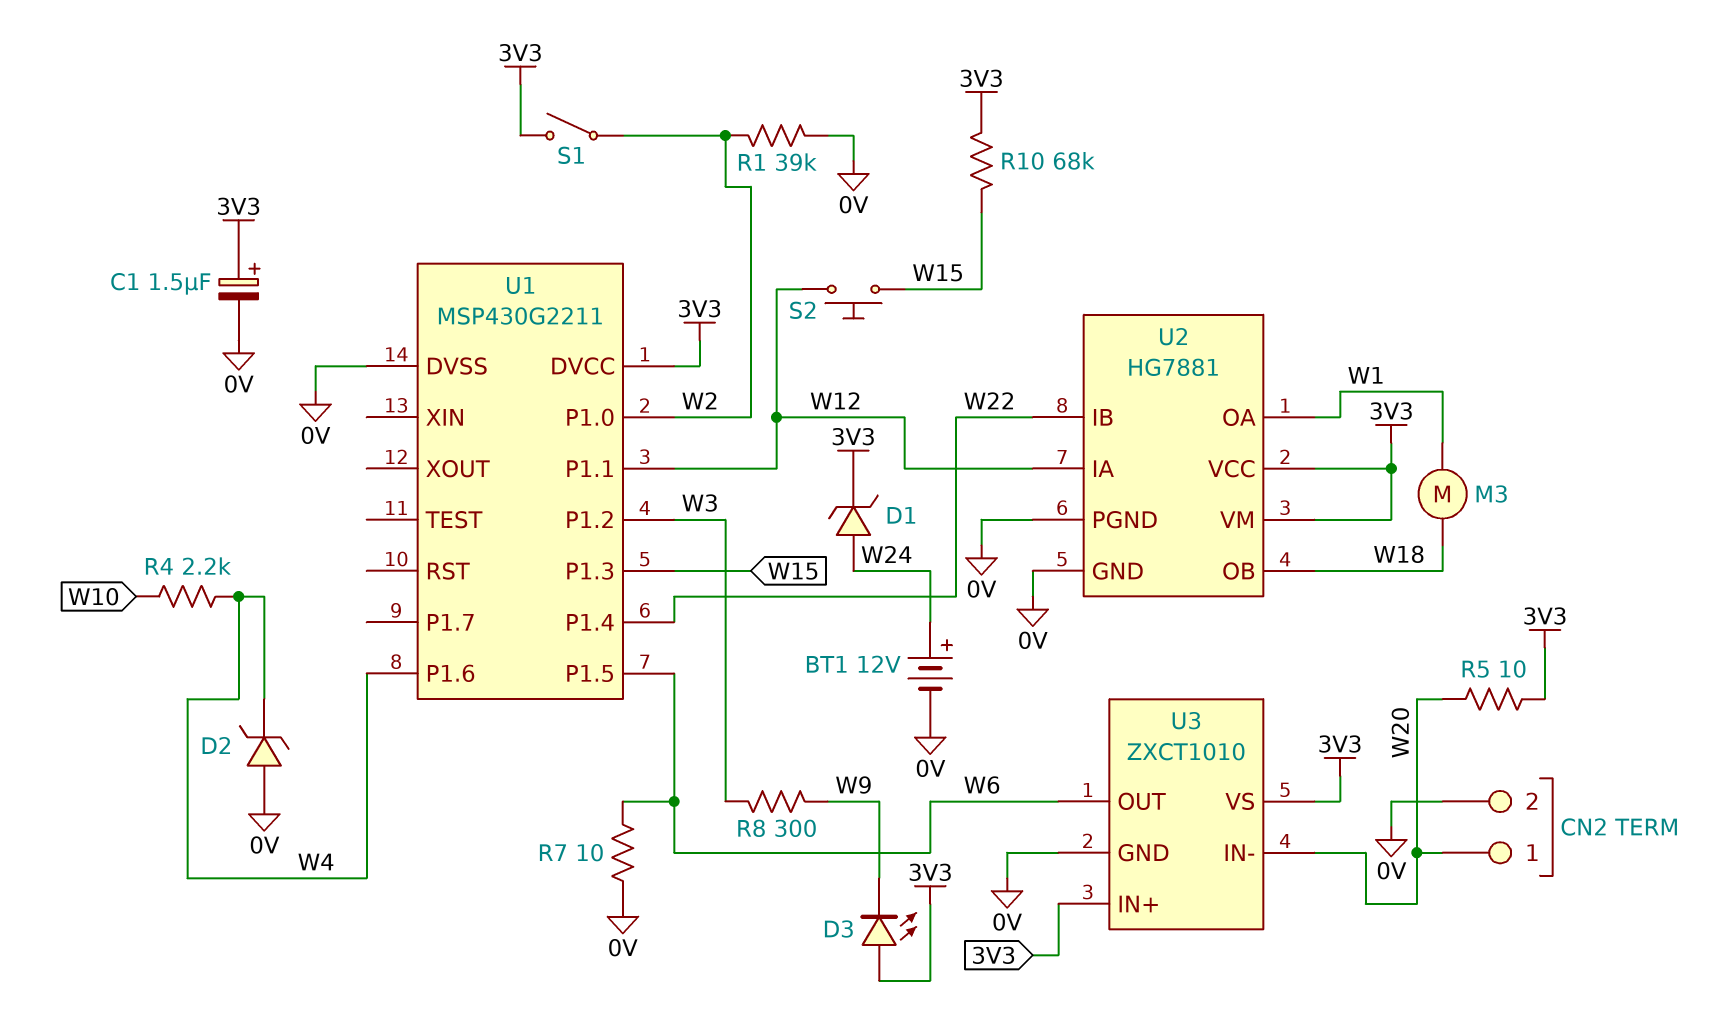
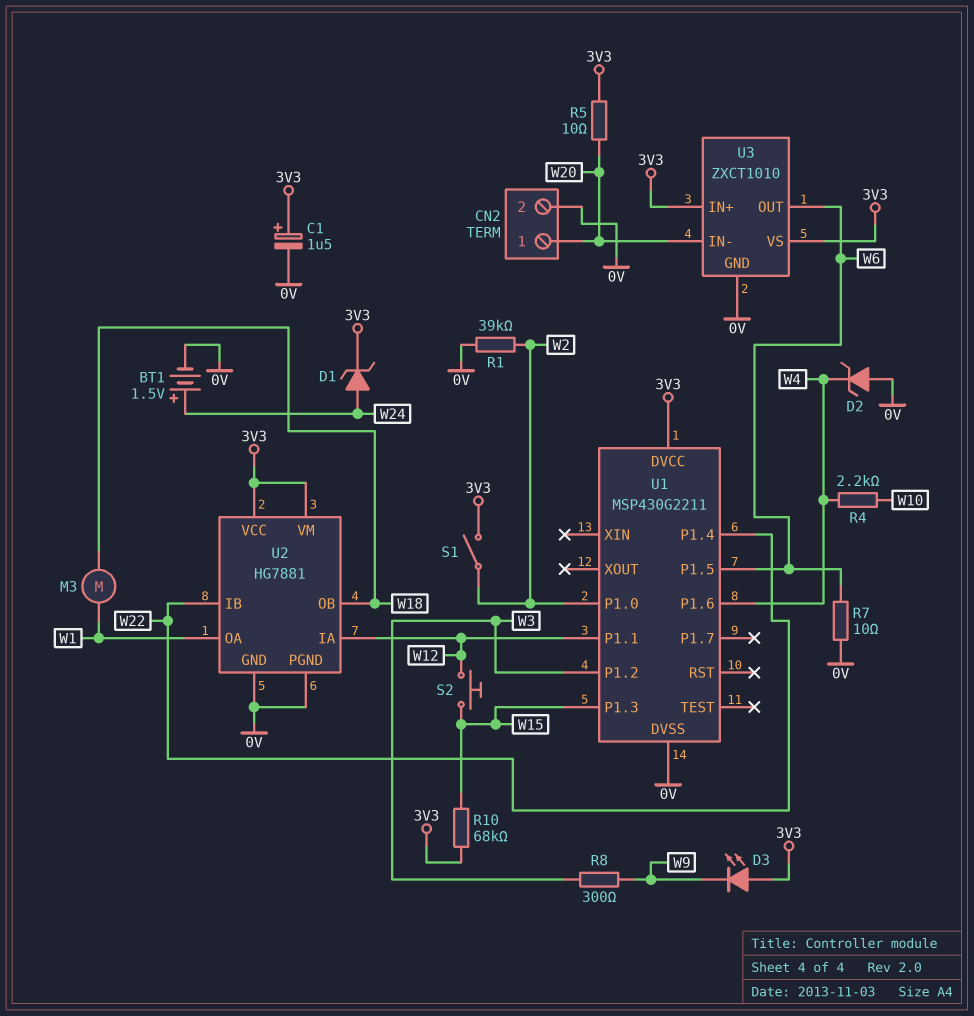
BT1: 12V (plus W24, minus 0V) -> 1.5V (plus W24, minus 0V)

